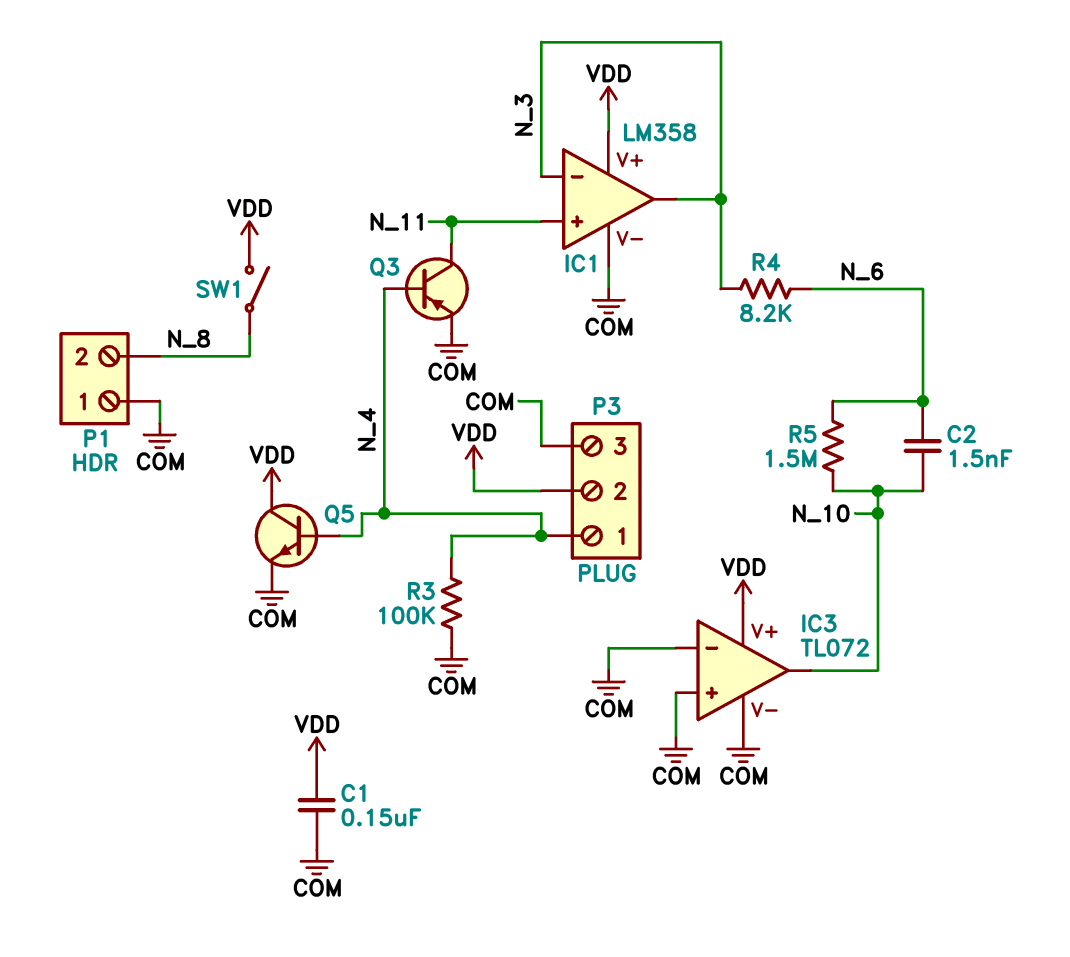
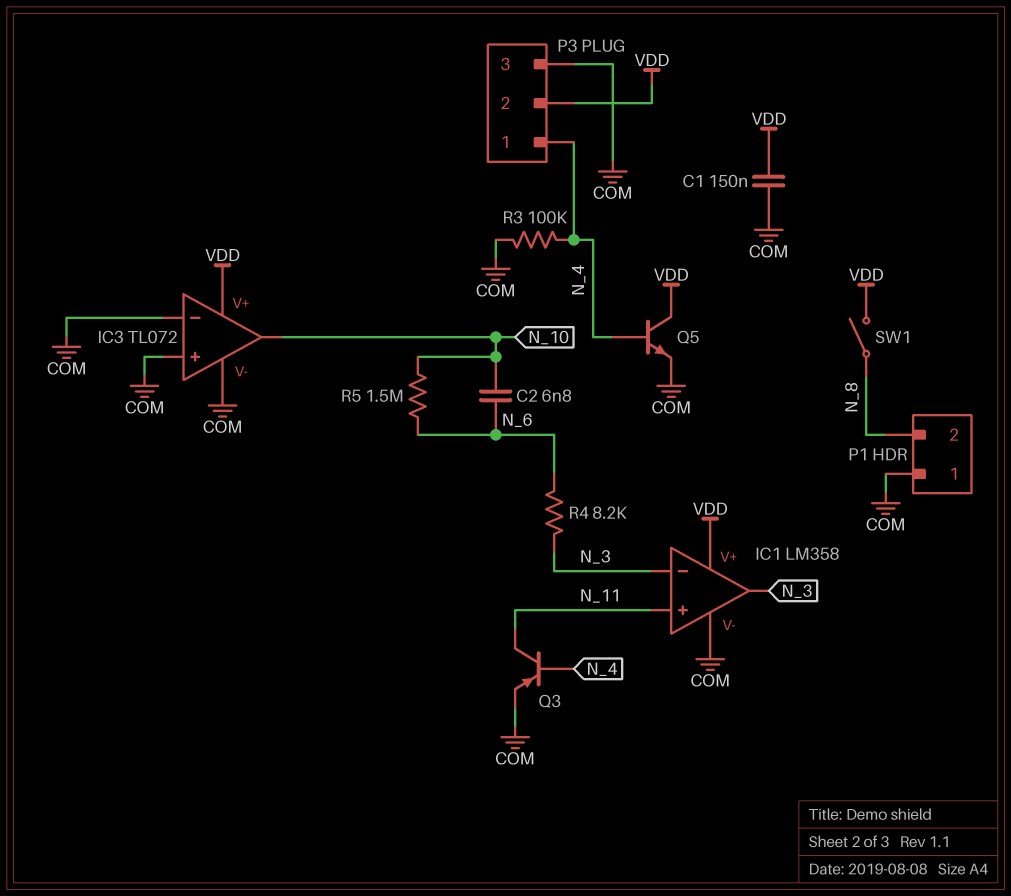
C2: 1.5nF (N_6, N_10) -> 6.8nF (N_6, N_10)

